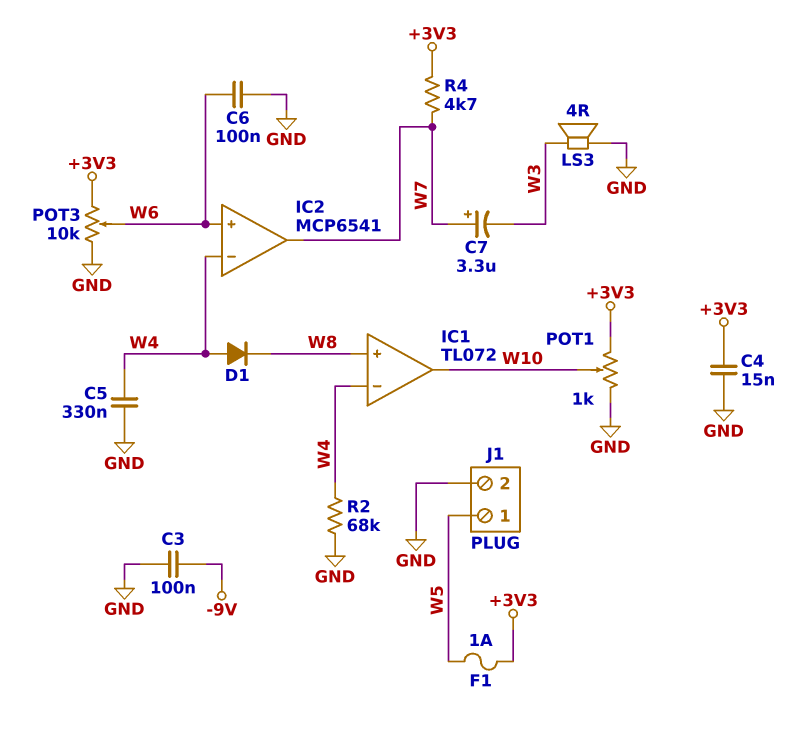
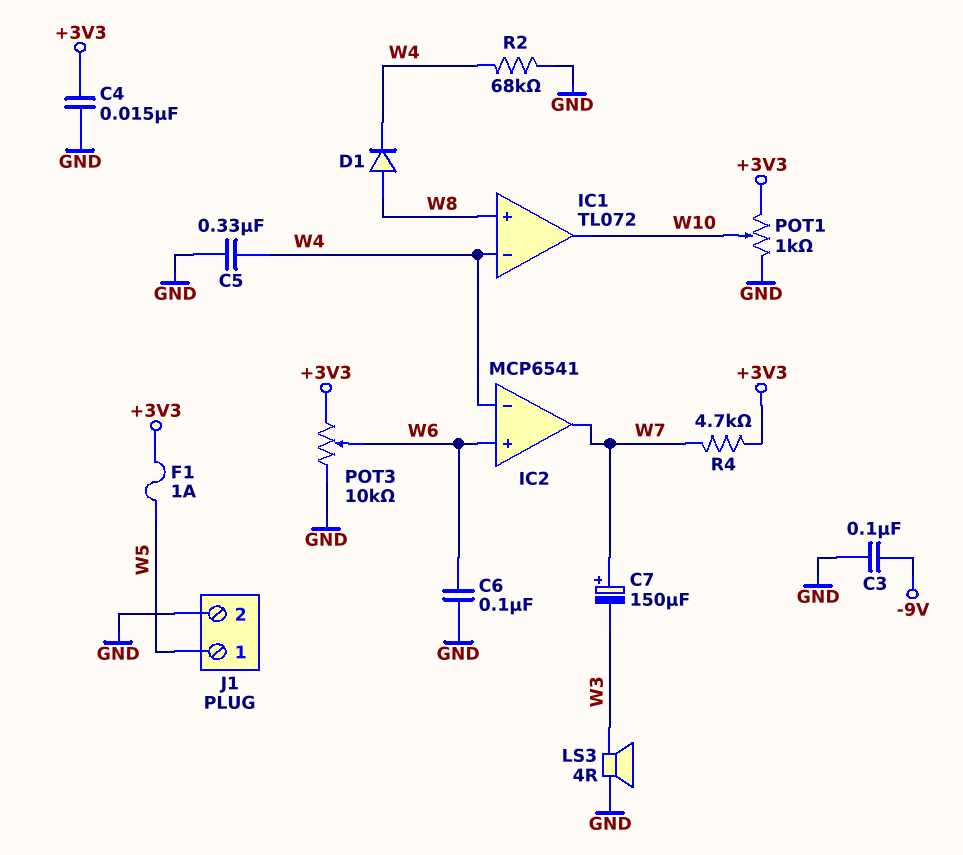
C7: 3.3uF (plus W7, minus W3) -> 150uF (plus W7, minus W3)
D1: diode (A W4, K W8) -> diode (A W8, K W4)

